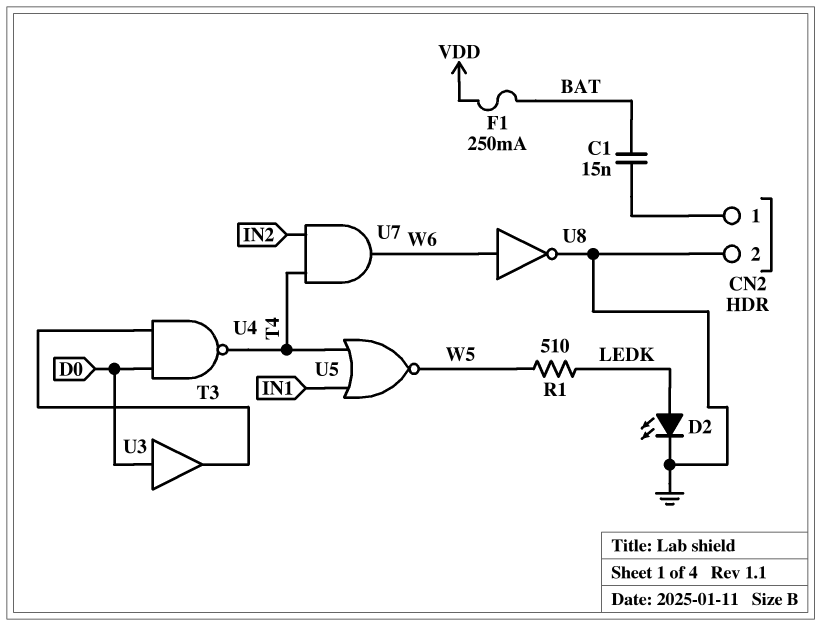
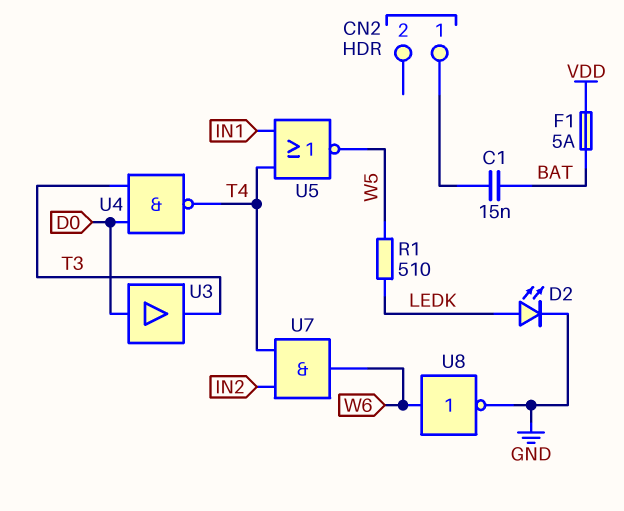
CN2 pin 2: GND -> none
F1: 250mA (BAT, VDD) -> 5A (BAT, VDD)

